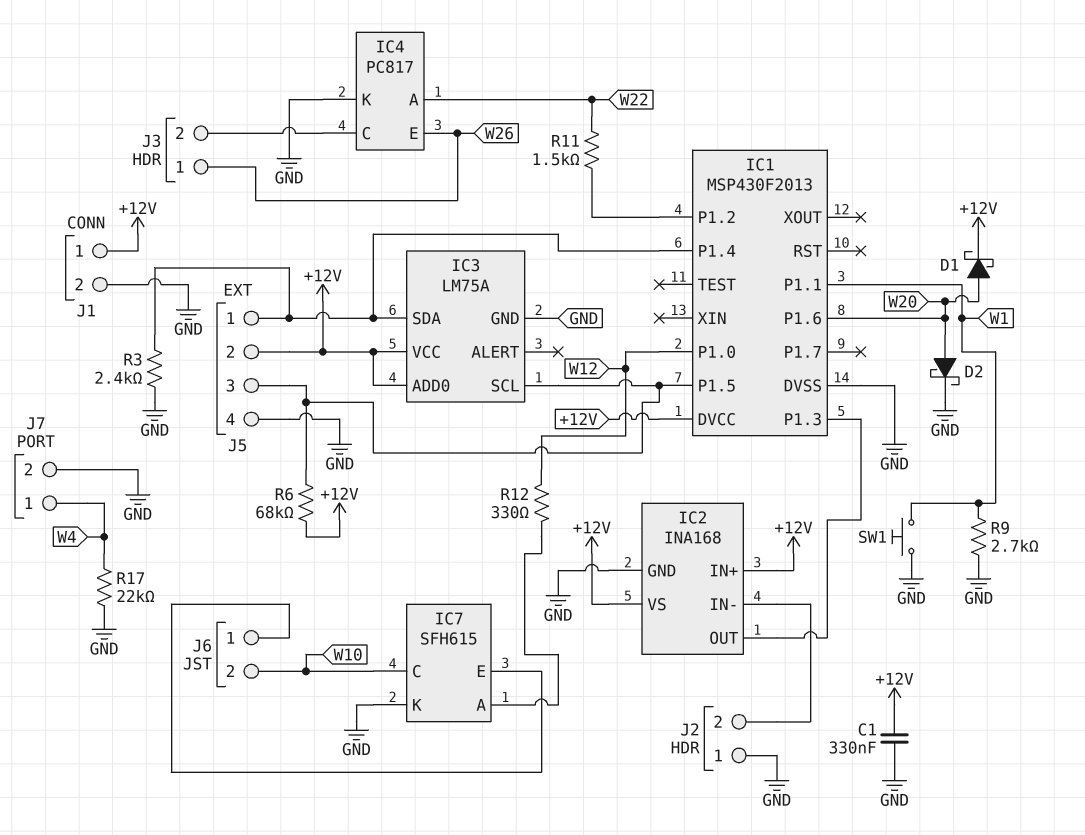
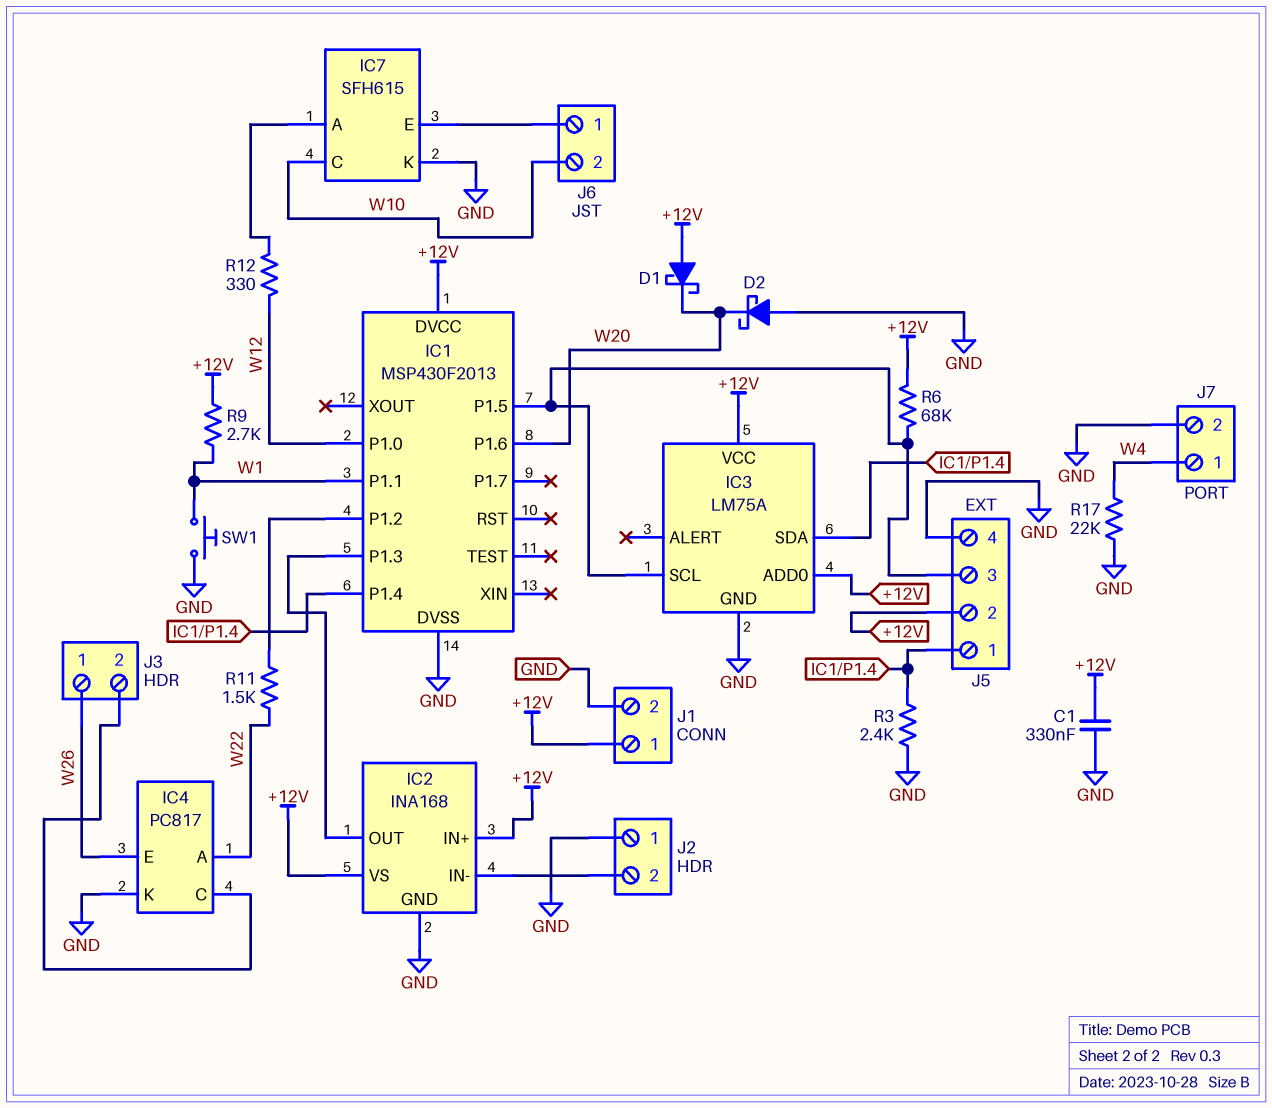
D1: schottky (A W20, K +12V) -> schottky (A +12V, K W20)
D2: schottky (A W20, K GND) -> schottky (A GND, K W20)
R9: 2.7k (GND, W1) -> 2.7k (+12V, W1)

